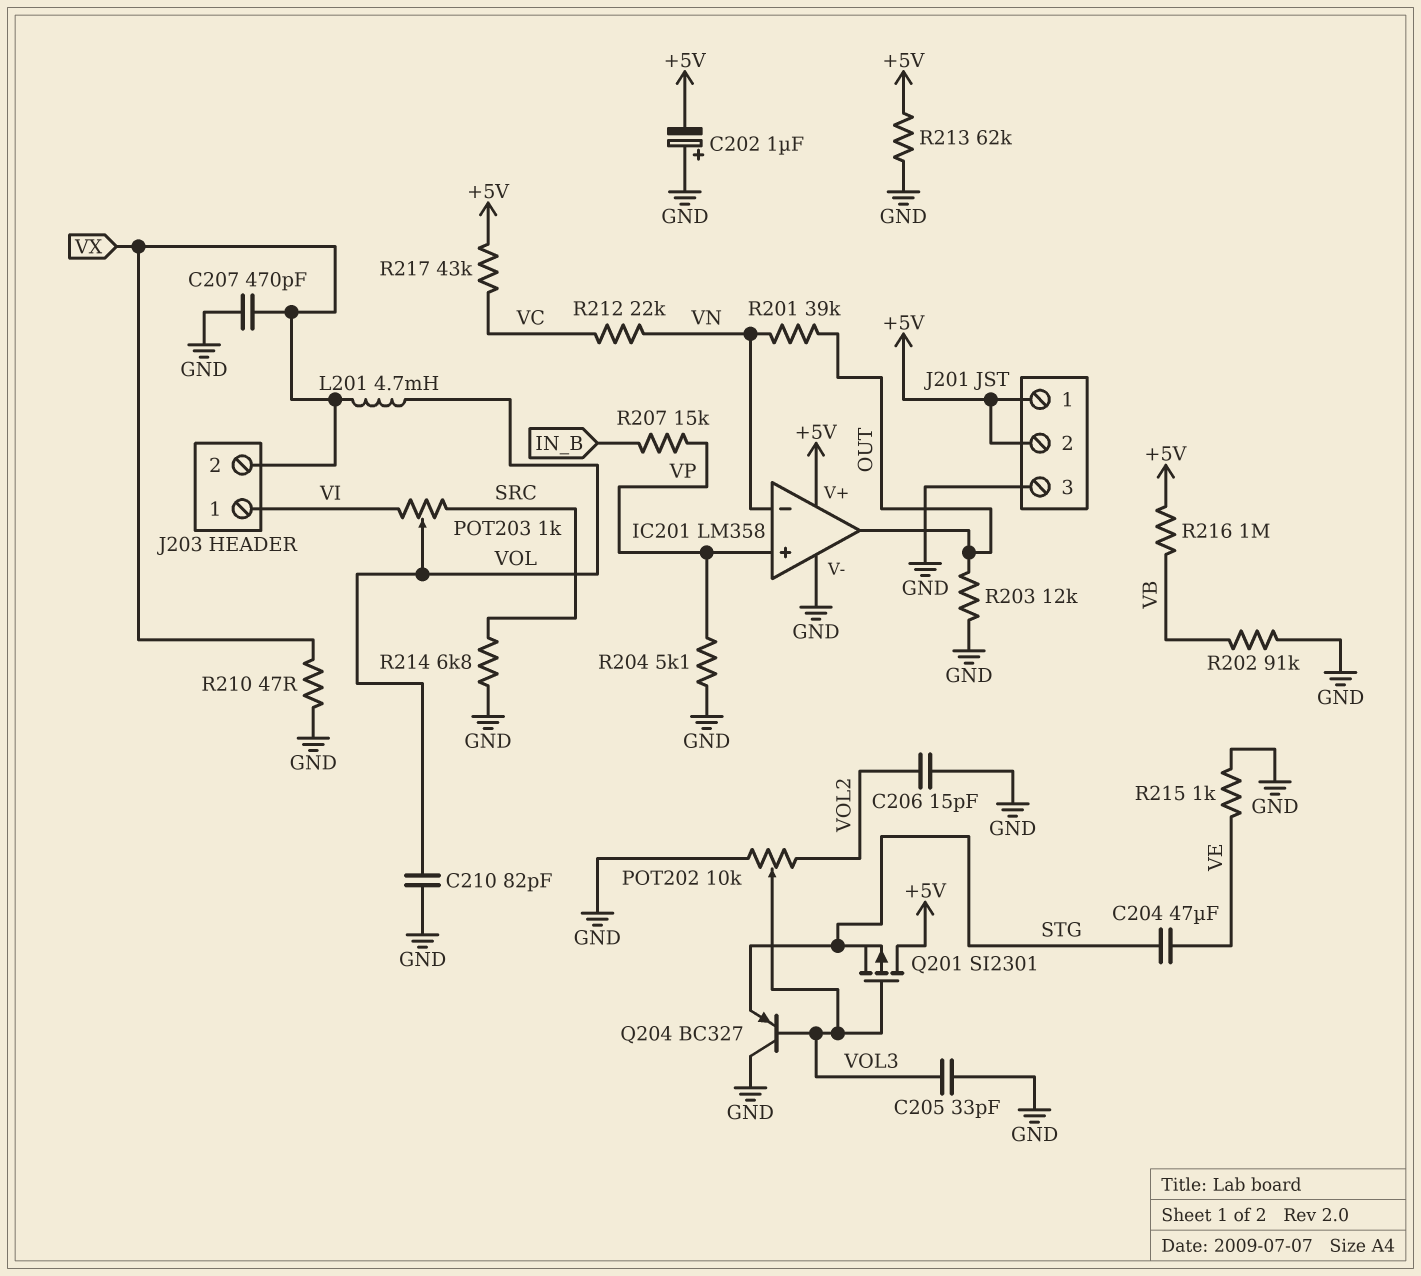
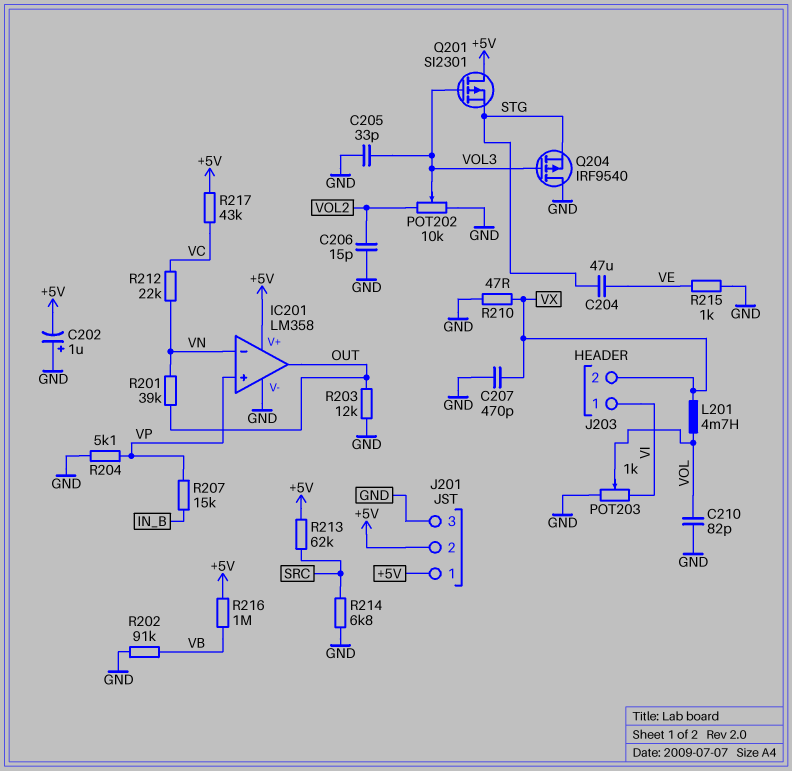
POT203: 1k (SRC, VI, wiper VOL) -> 1k (GND, VI, wiper VOL)
Q204: PNP BC327 (B VOL3, C GND, E STG) -> PMOS IRF9540 (G VOL3, D GND, S STG)
R213: 62k (+5V, GND) -> 62k (+5V, SRC)

